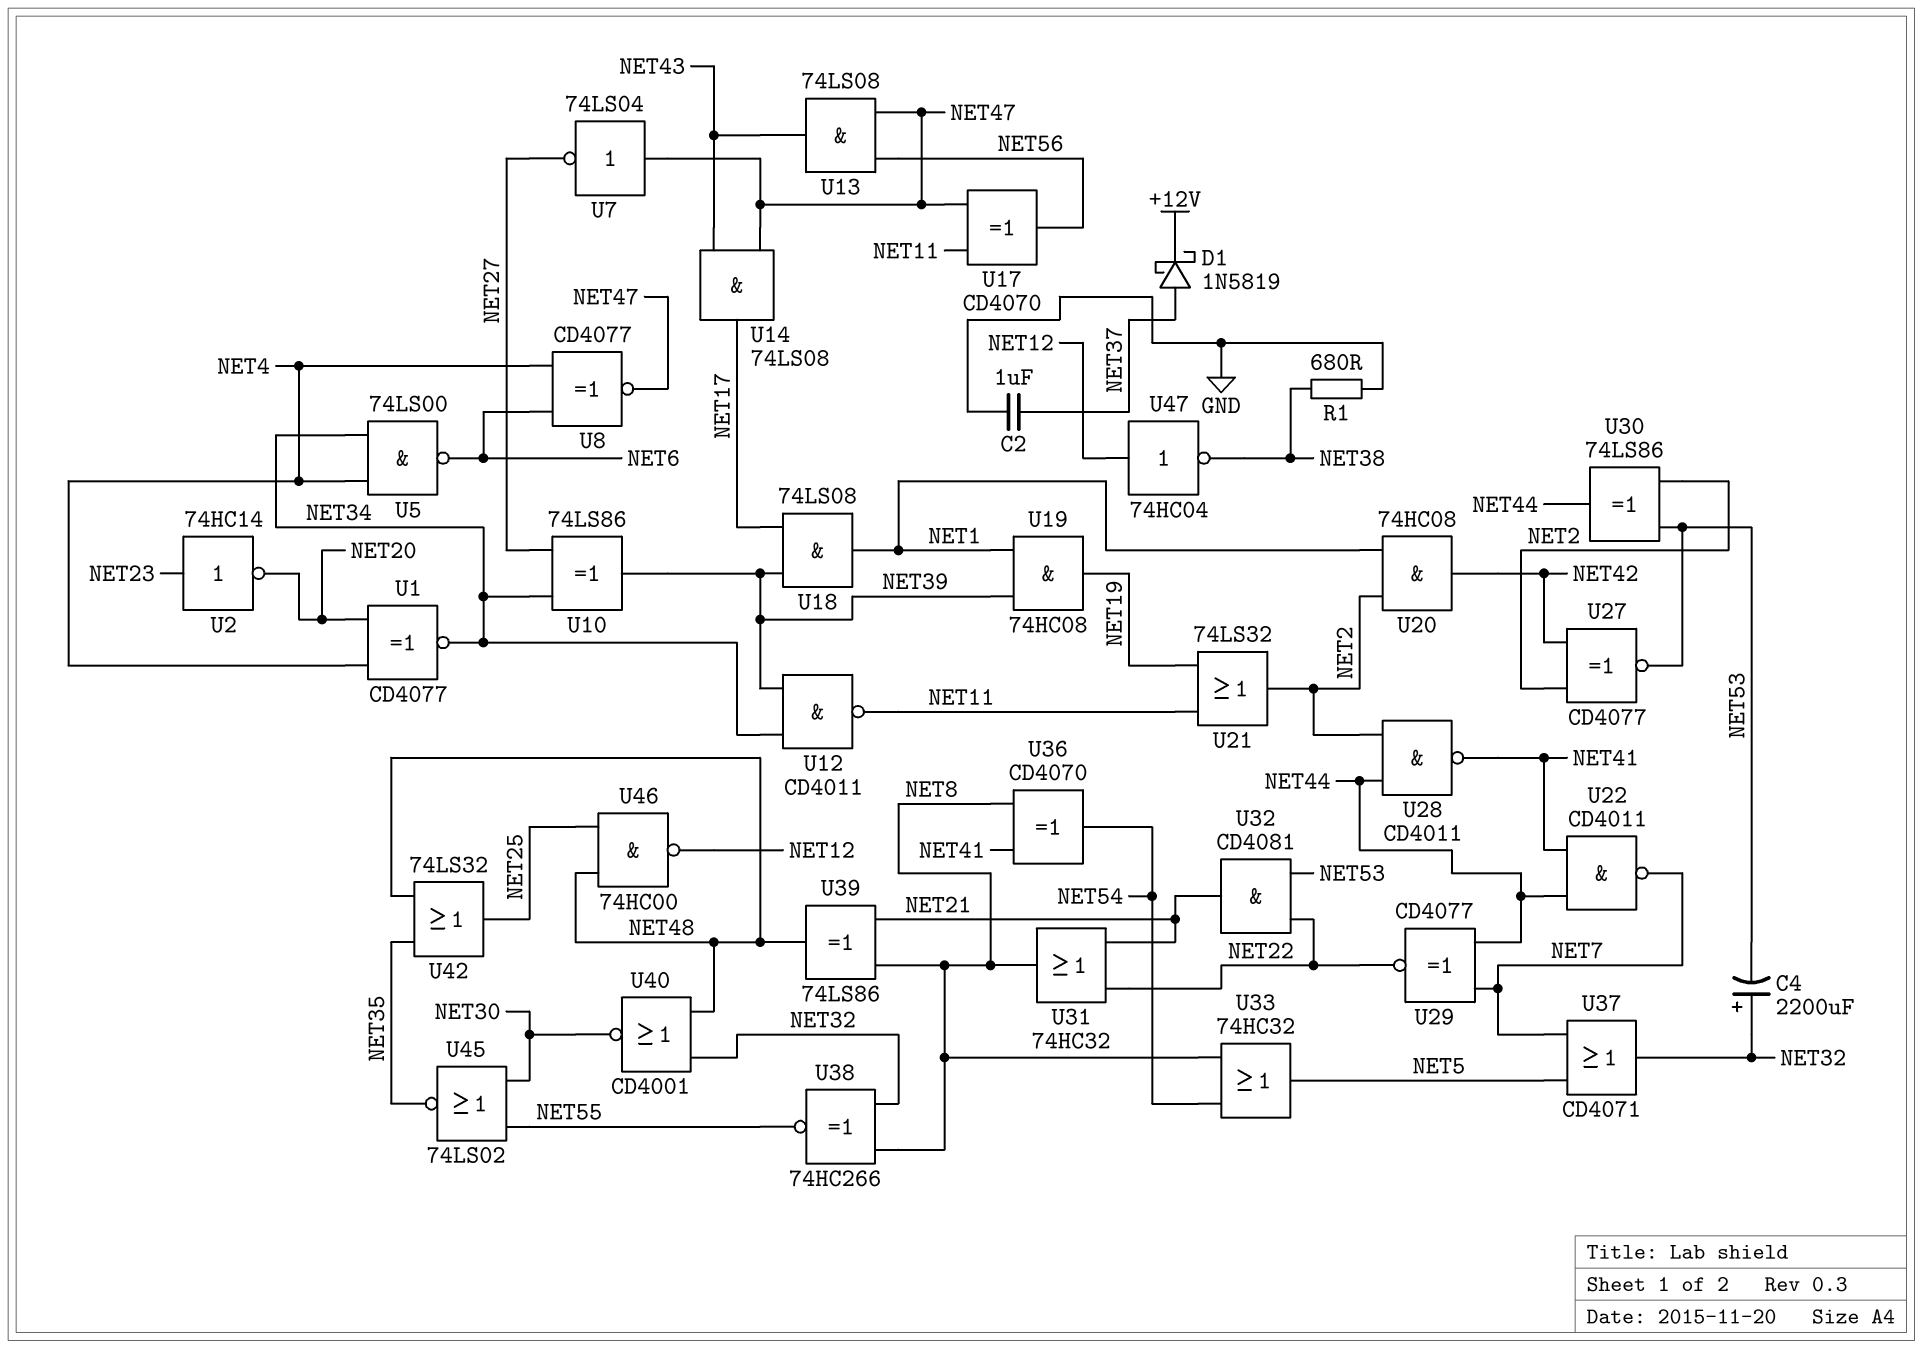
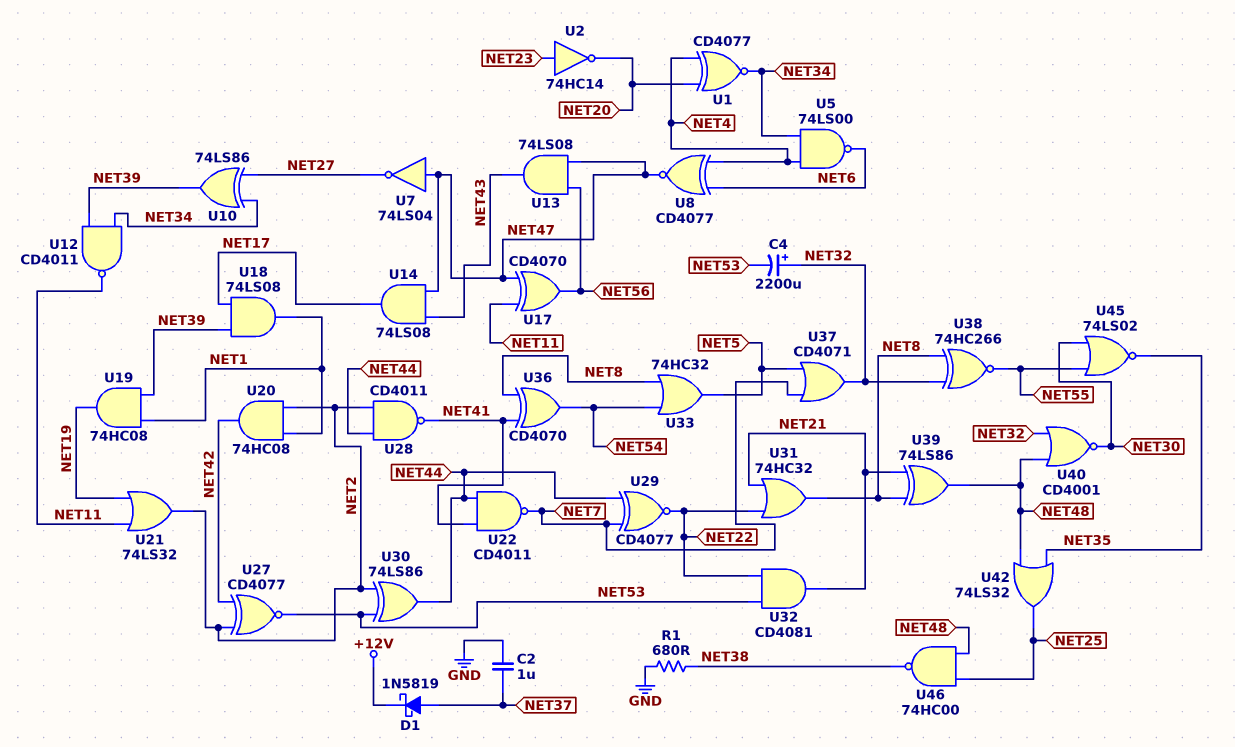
U46: NAND 74HC00 (in NET25, in NET48, out NET12) -> NAND 74HC00 (in NET25, in NET48, out NET38)
U47: NOT 74HC04 (in NET12, out NET38) -> none

